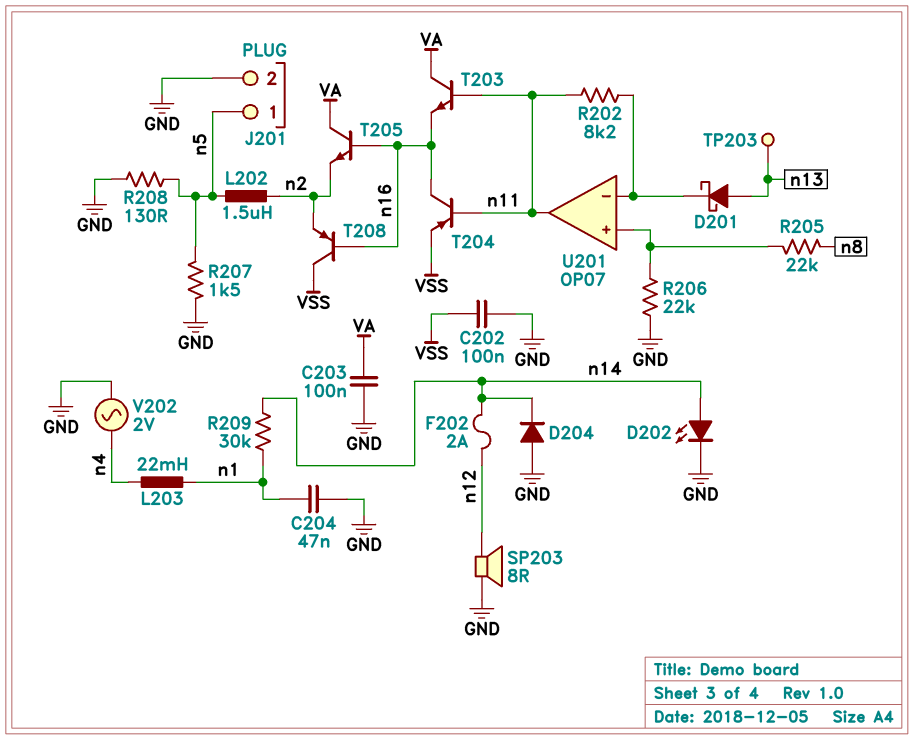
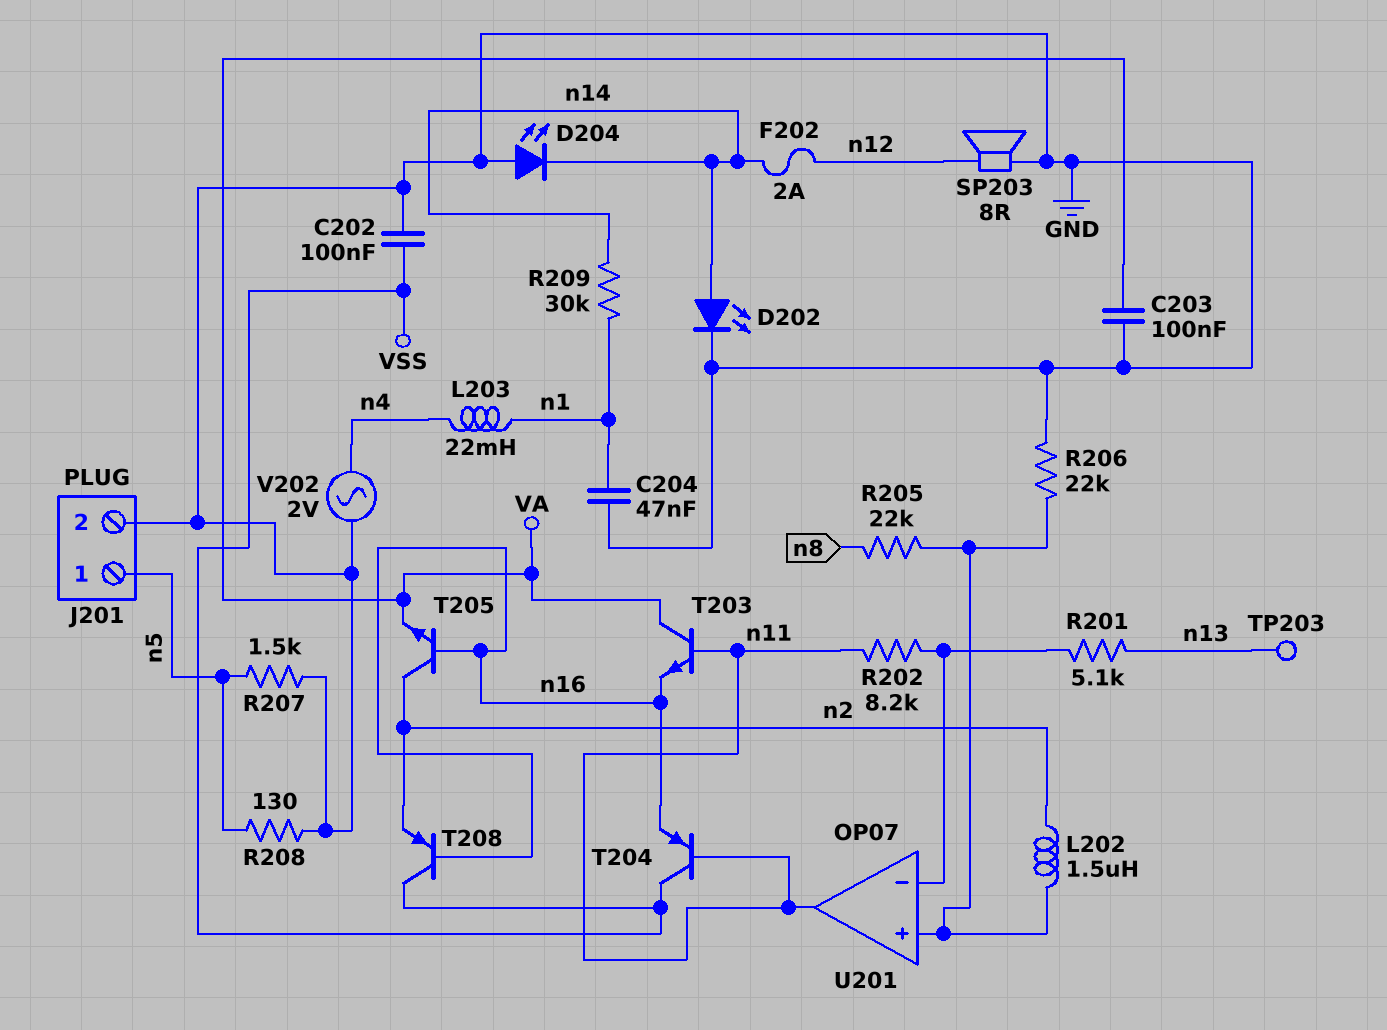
D201: schottky (A n13, K U201/in-) -> none
D204: diode (A GND, K n14) -> LED (A GND, K n14)
L202: 1.5uH (n2, n5) -> 1.5uH (U201/in+, n2)
R201: none -> 5.1k (U201/in-, n13)
T204: PNP (B n11, C n16, E VSS) -> PNP (B n11, C VSS, E n16)
T205: NPN (B n16, C VA, E n2) -> NPN (B n16, C n2, E VA)

